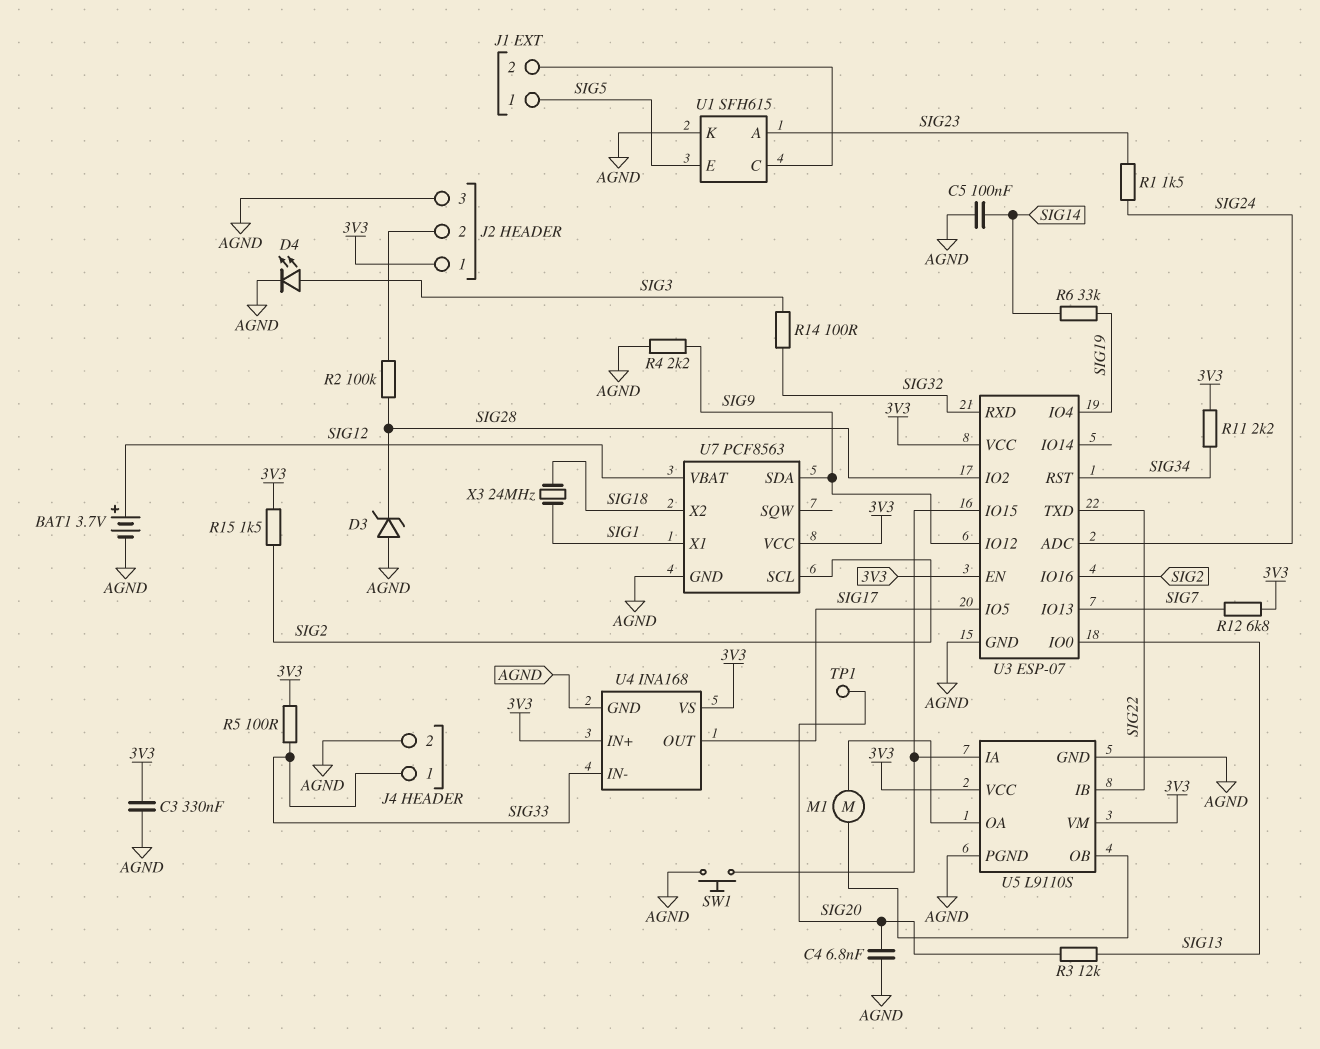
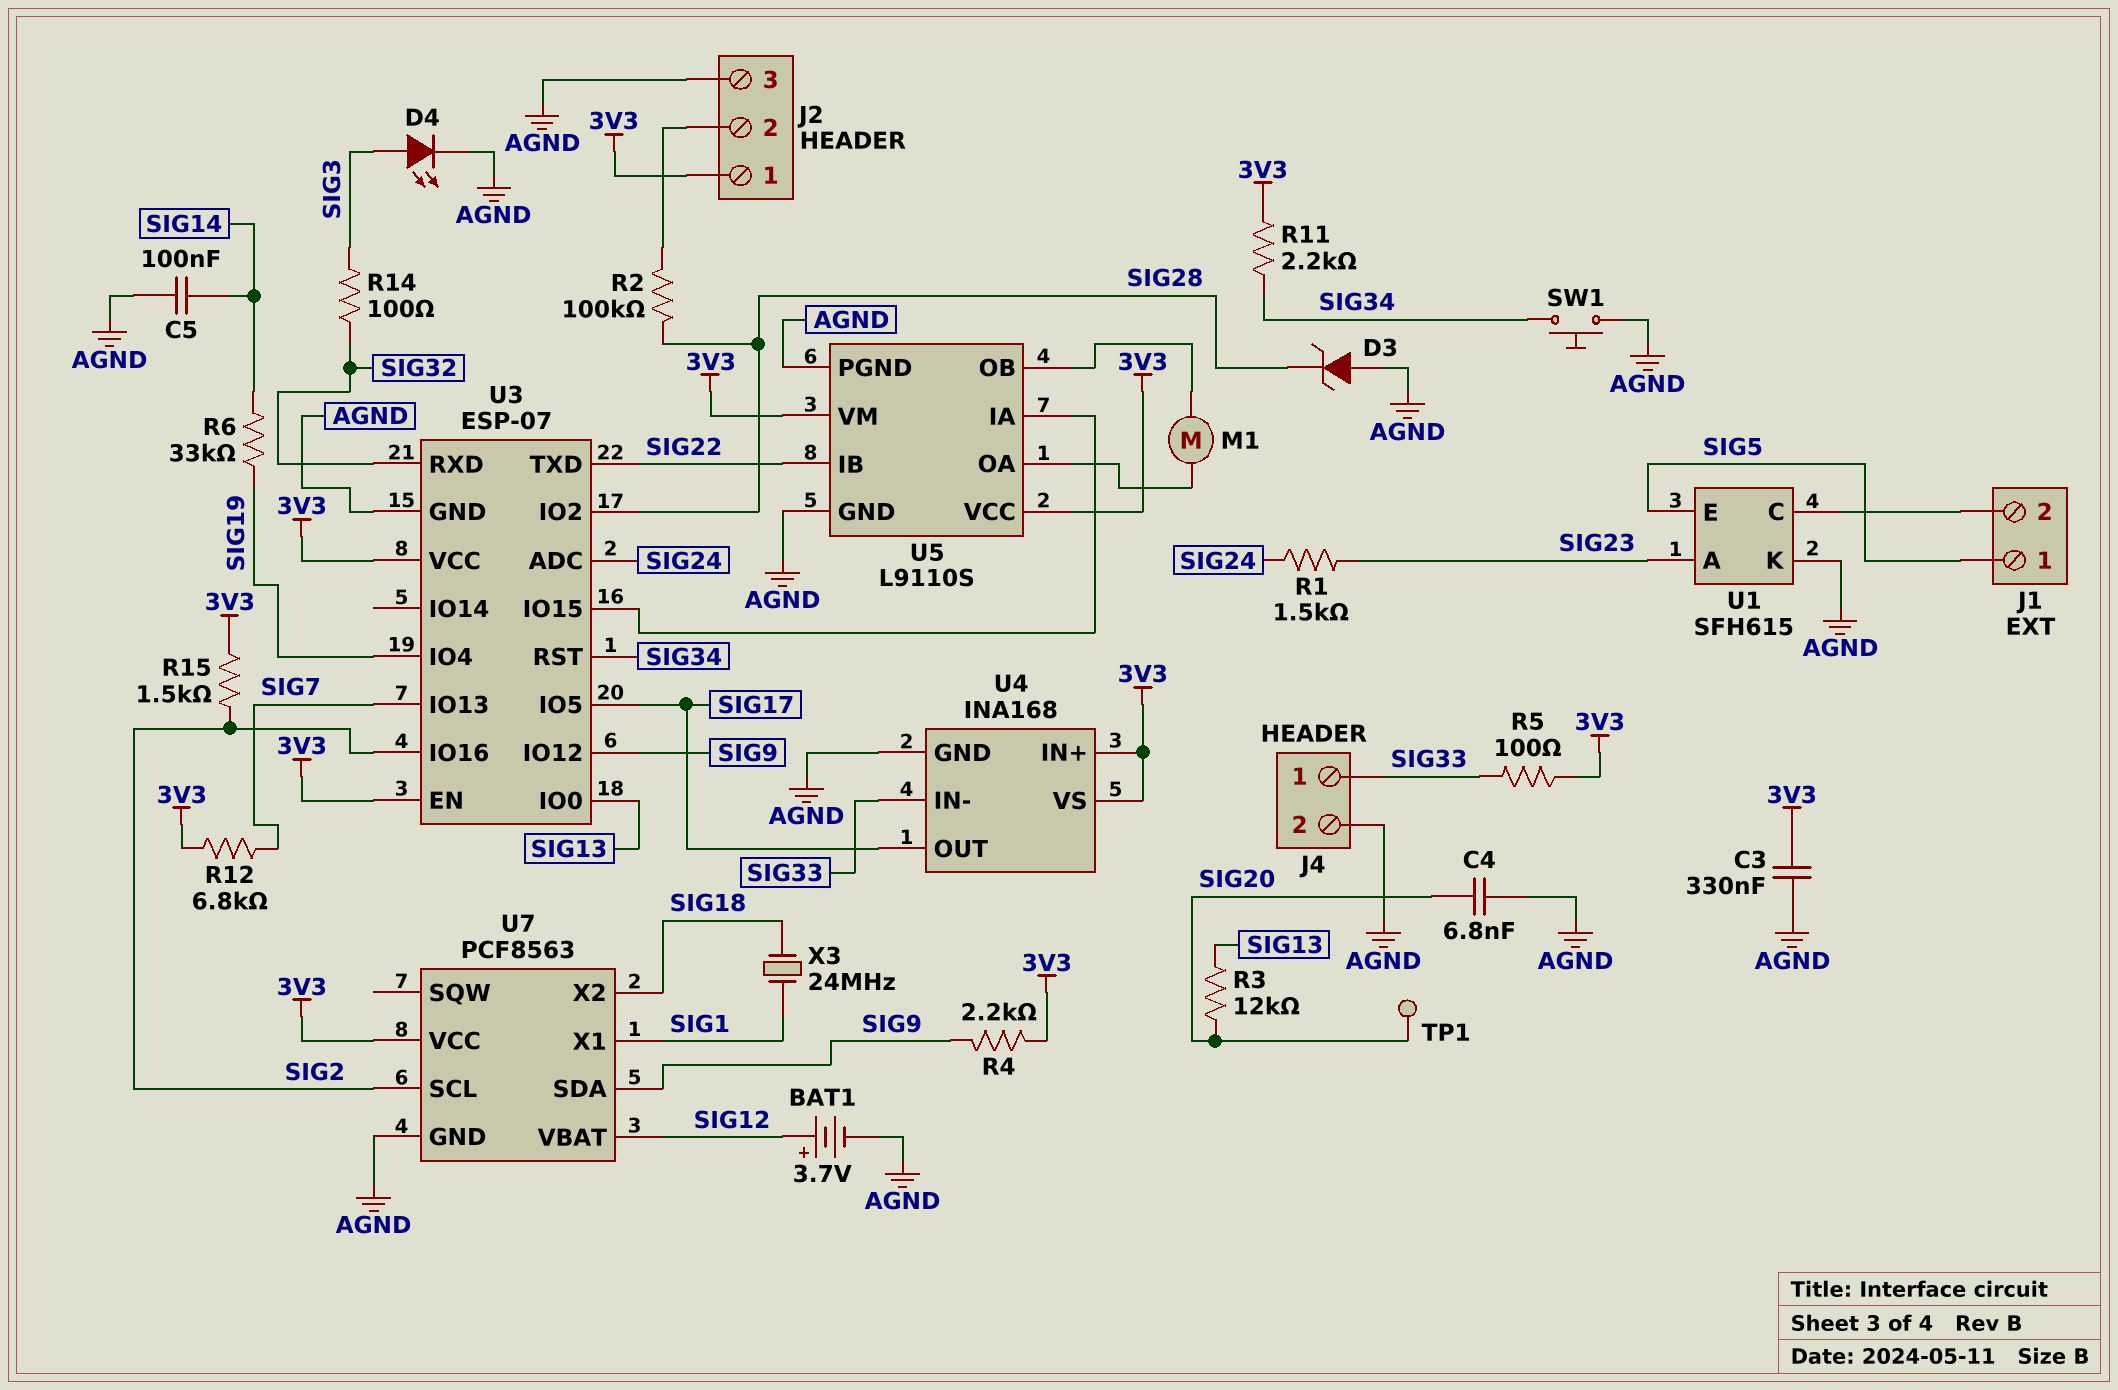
R4: 2.2k (AGND, SIG9) -> 2.2k (3V3, SIG9)
SW1: button (AGND, U3/IO15) -> button (AGND, SIG34)

